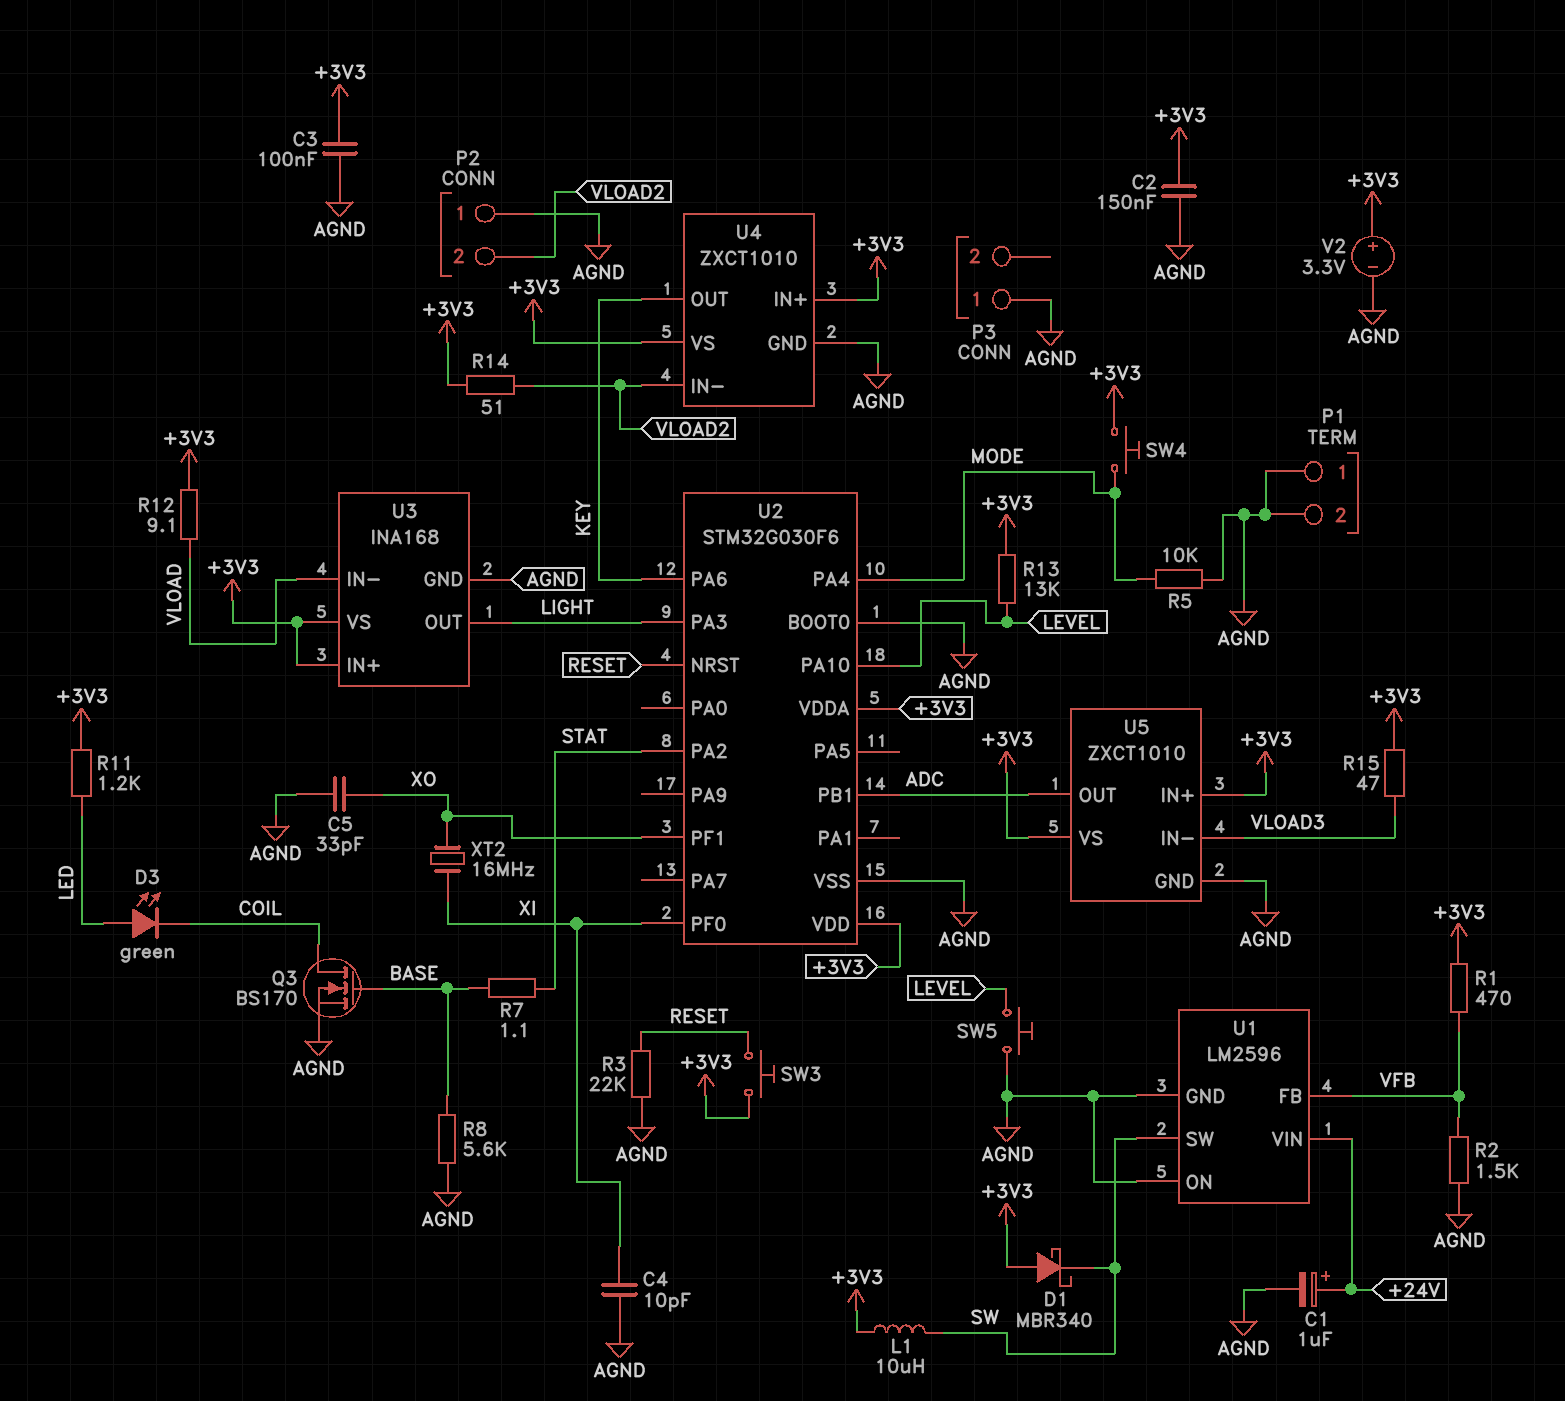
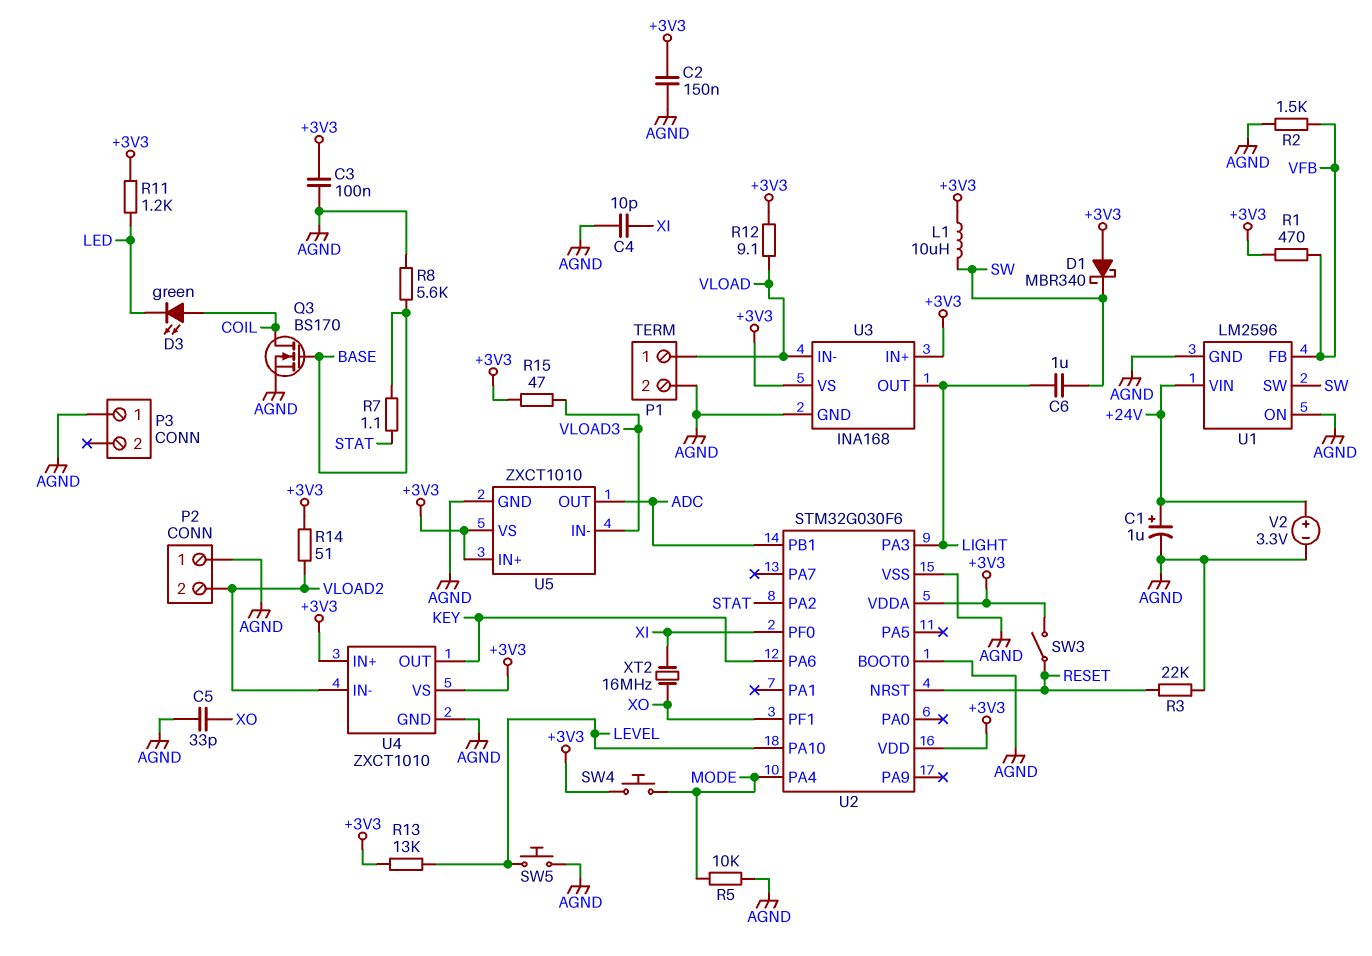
C6: none -> 1uF (LIGHT, SW)
D3: LED green (A LED, K COIL) -> LED green (A COIL, K LED)
P1 pin 1: AGND -> VLOAD
SW3: button (+3V3, RESET) -> switch (+3V3, RESET)
V2: 3.3V (plus +3V3, minus AGND) -> 3.3V (plus +24V, minus AGND)

